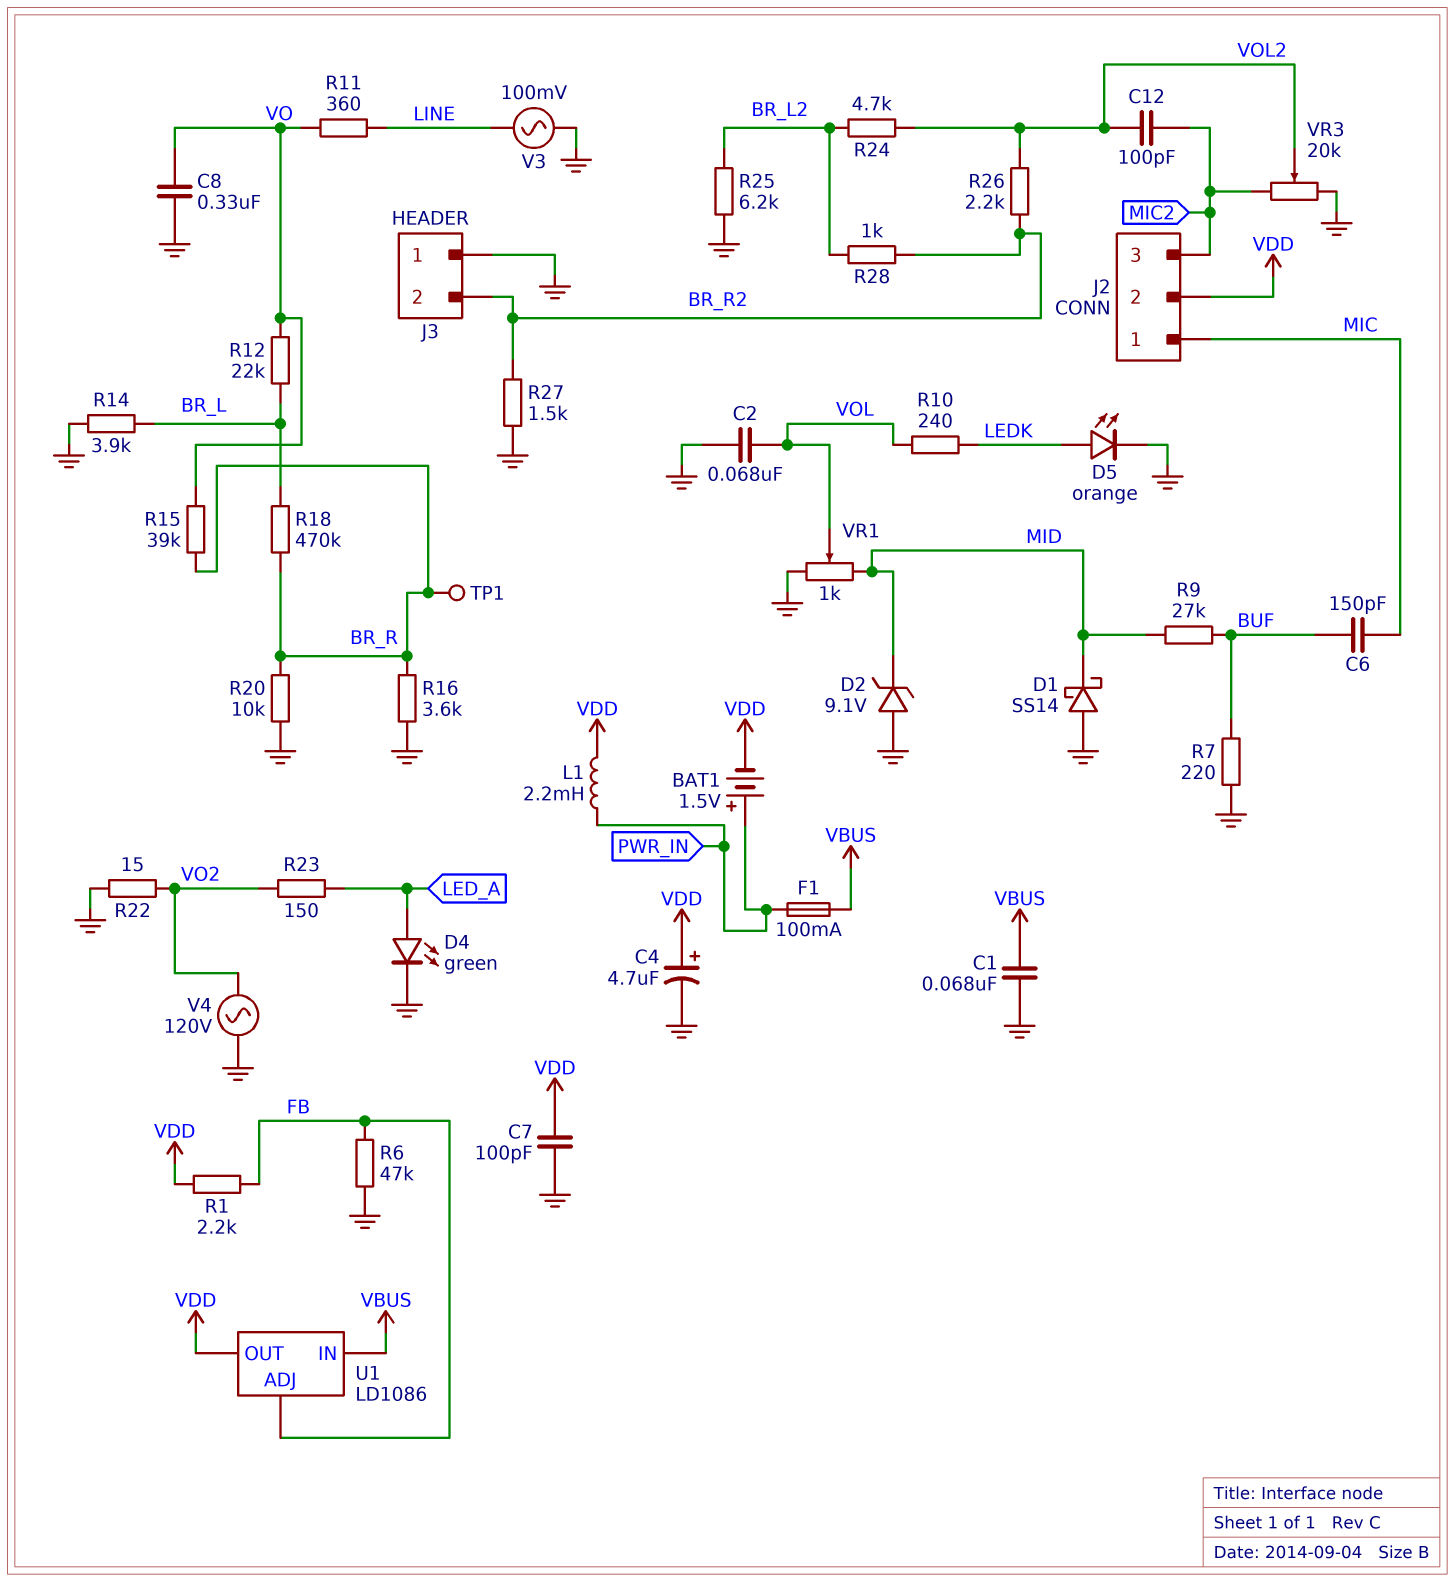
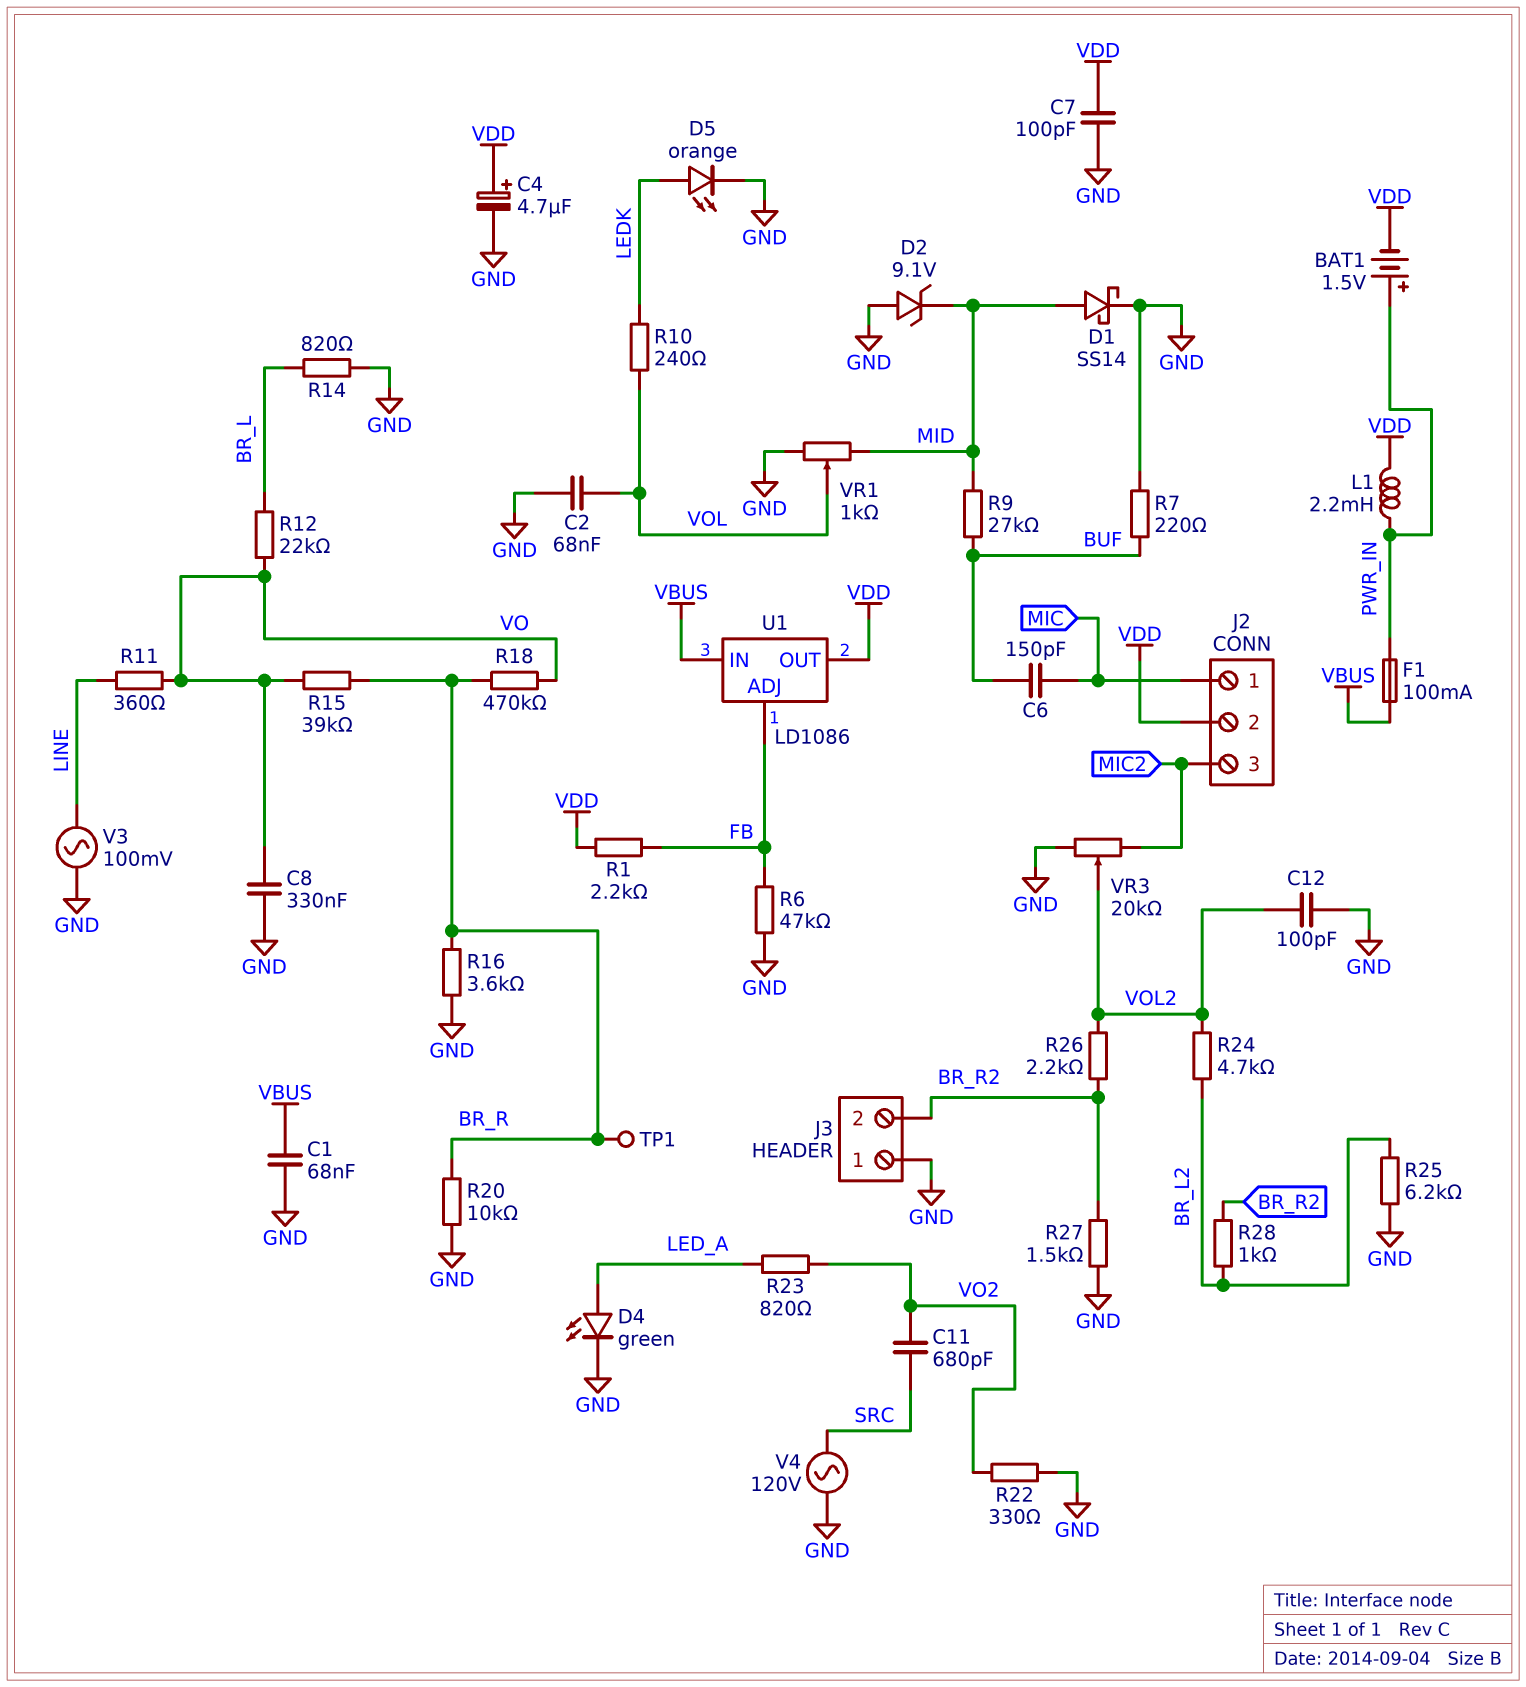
C11: none -> 680pF (SRC, VO2)
C12: 100pF (MIC2, VOL2) -> 100pF (GND, VOL2)
D1: schottky SS14 (A GND, K MID) -> schottky SS14 (A MID, K GND)
R14: 3.9k (BR_L, GND) -> 820 (BR_L, GND)
R18: 470k (BR_L, BR_R) -> 470k (BR_R, VO)
R22: 15 (GND, VO2) -> 330 (GND, VO2)
R23: 150 (LED_A, VO2) -> 820 (LED_A, VO2)
V4: AC 120V (GND, VO2) -> AC 120V (GND, SRC)

